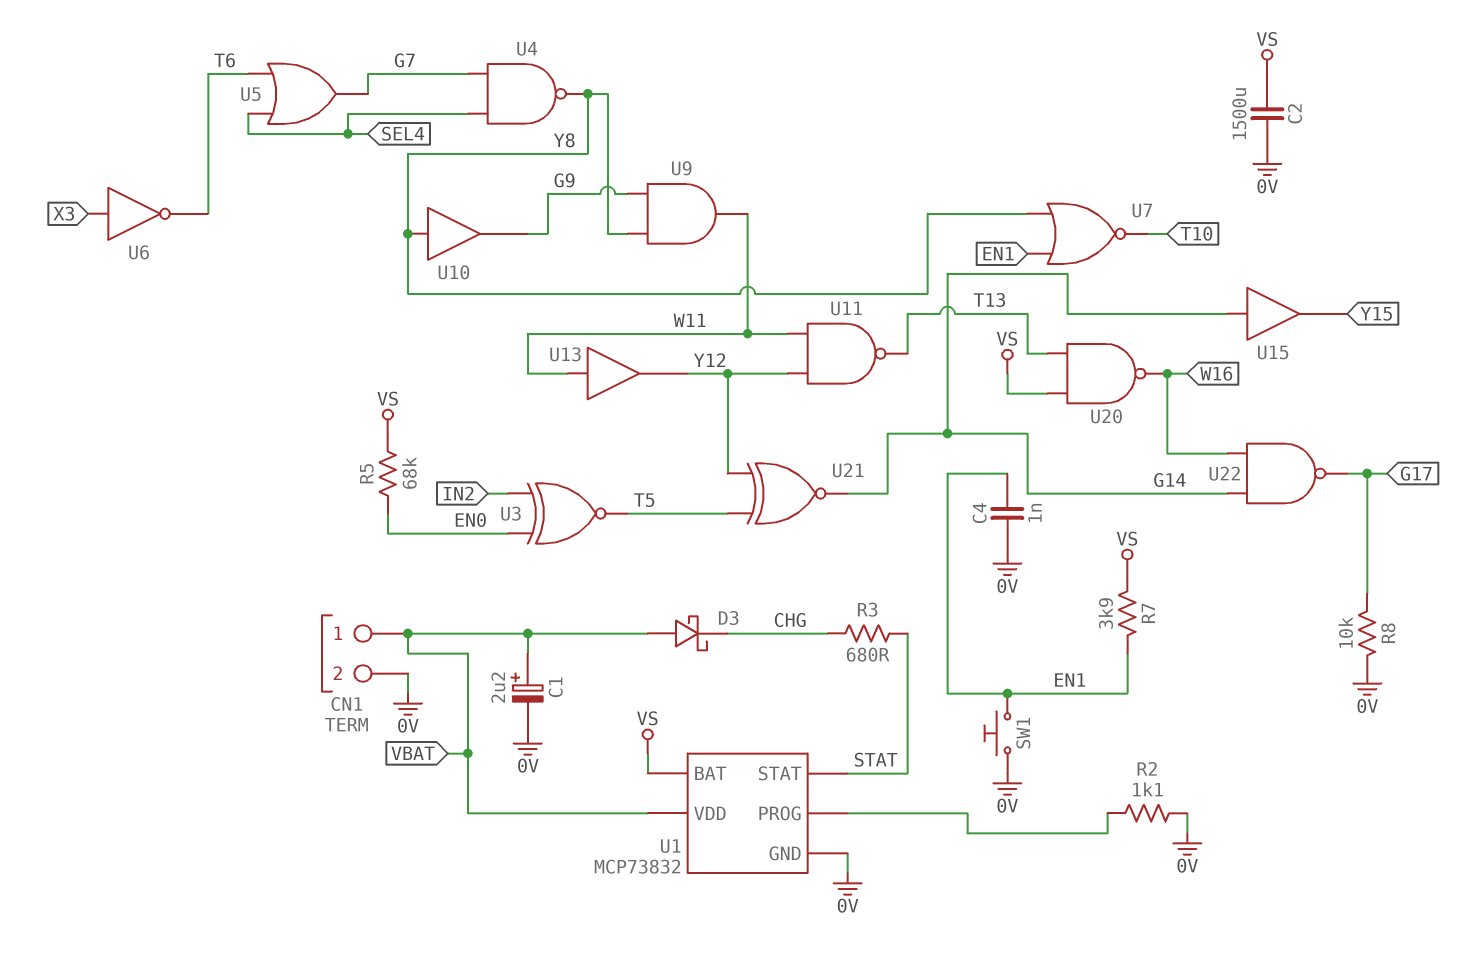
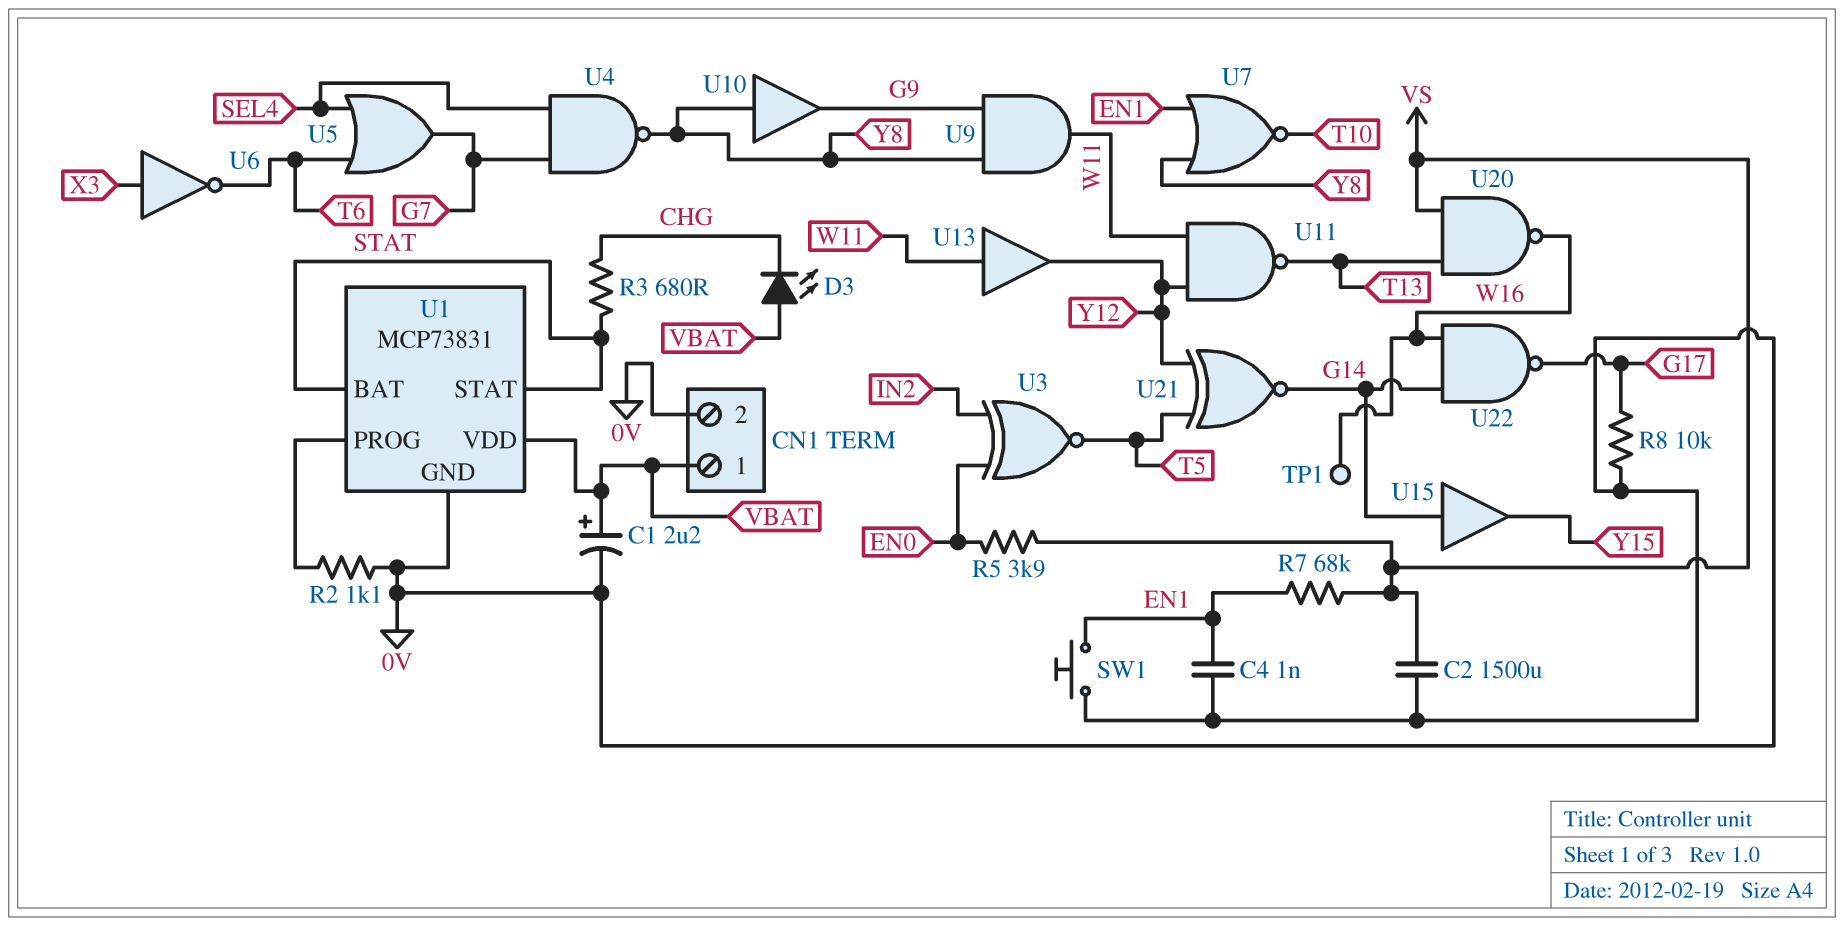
D3: schottky (A VBAT, K CHG) -> LED (A VBAT, K CHG)
R5: 68k (EN0, VS) -> 3.9k (EN0, VS)
R7: 3.9k (EN1, VS) -> 68k (EN1, VS)
TP1: none -> test point (W16)
U1: MCP73832 -> MCP73831
U1 pin BAT: VS -> STAT

